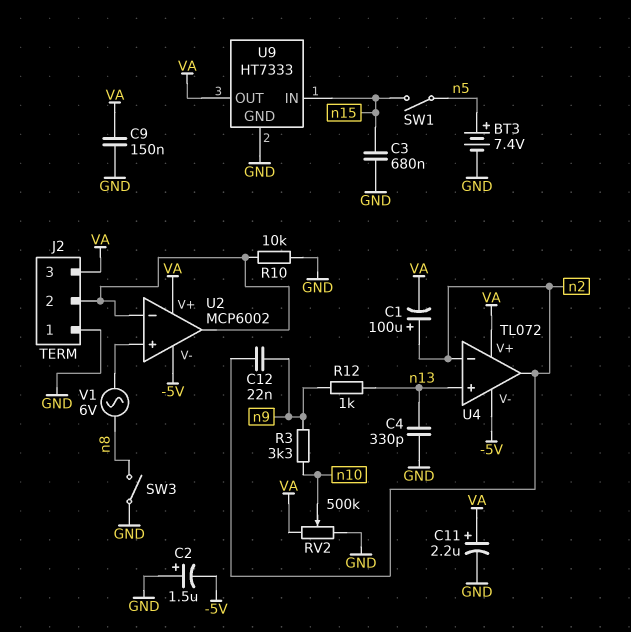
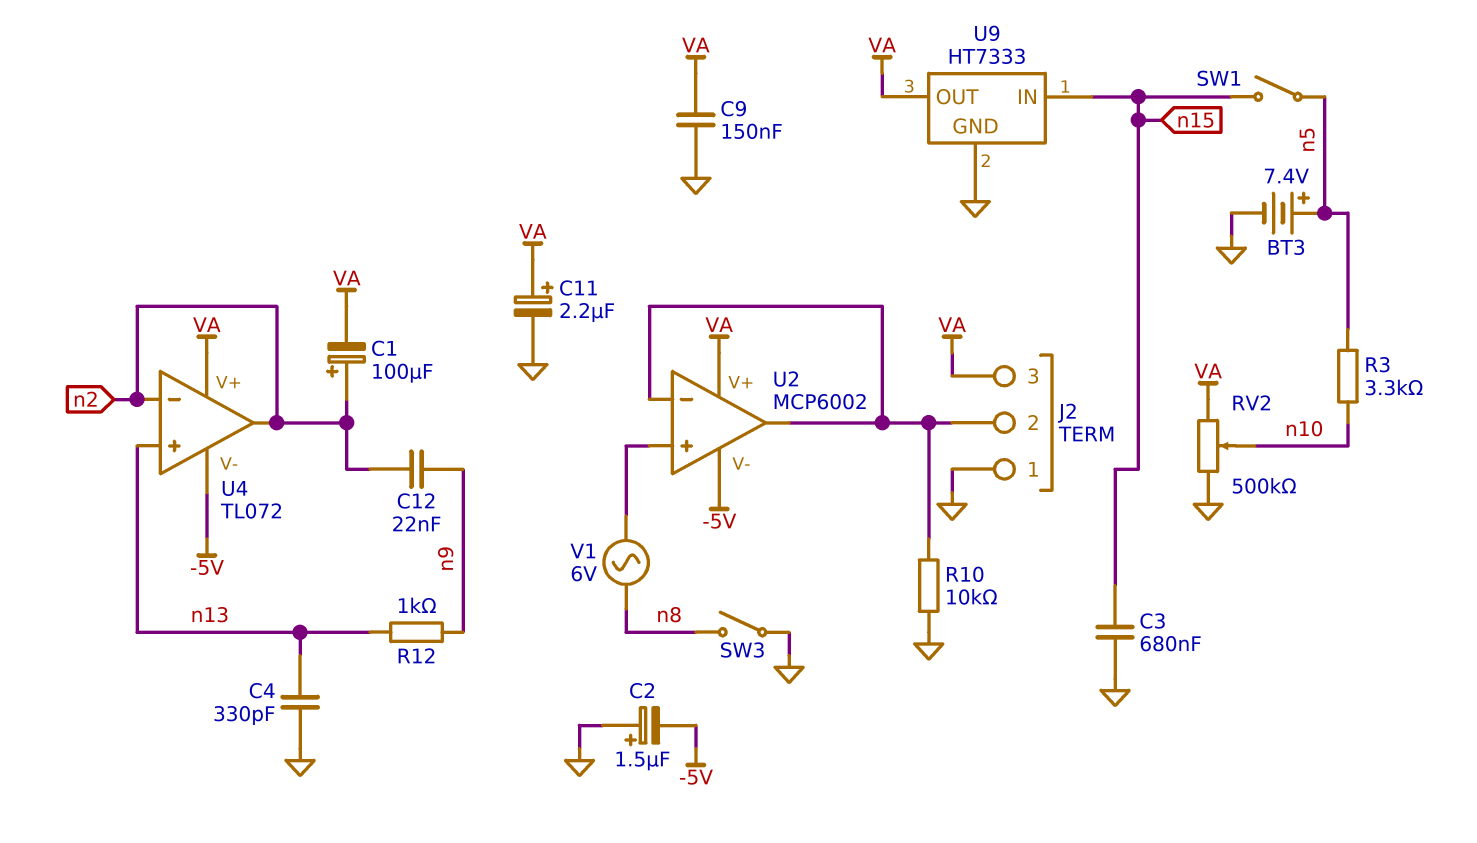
R3: 3.3k (n9, n10) -> 3.3k (n5, n10)

